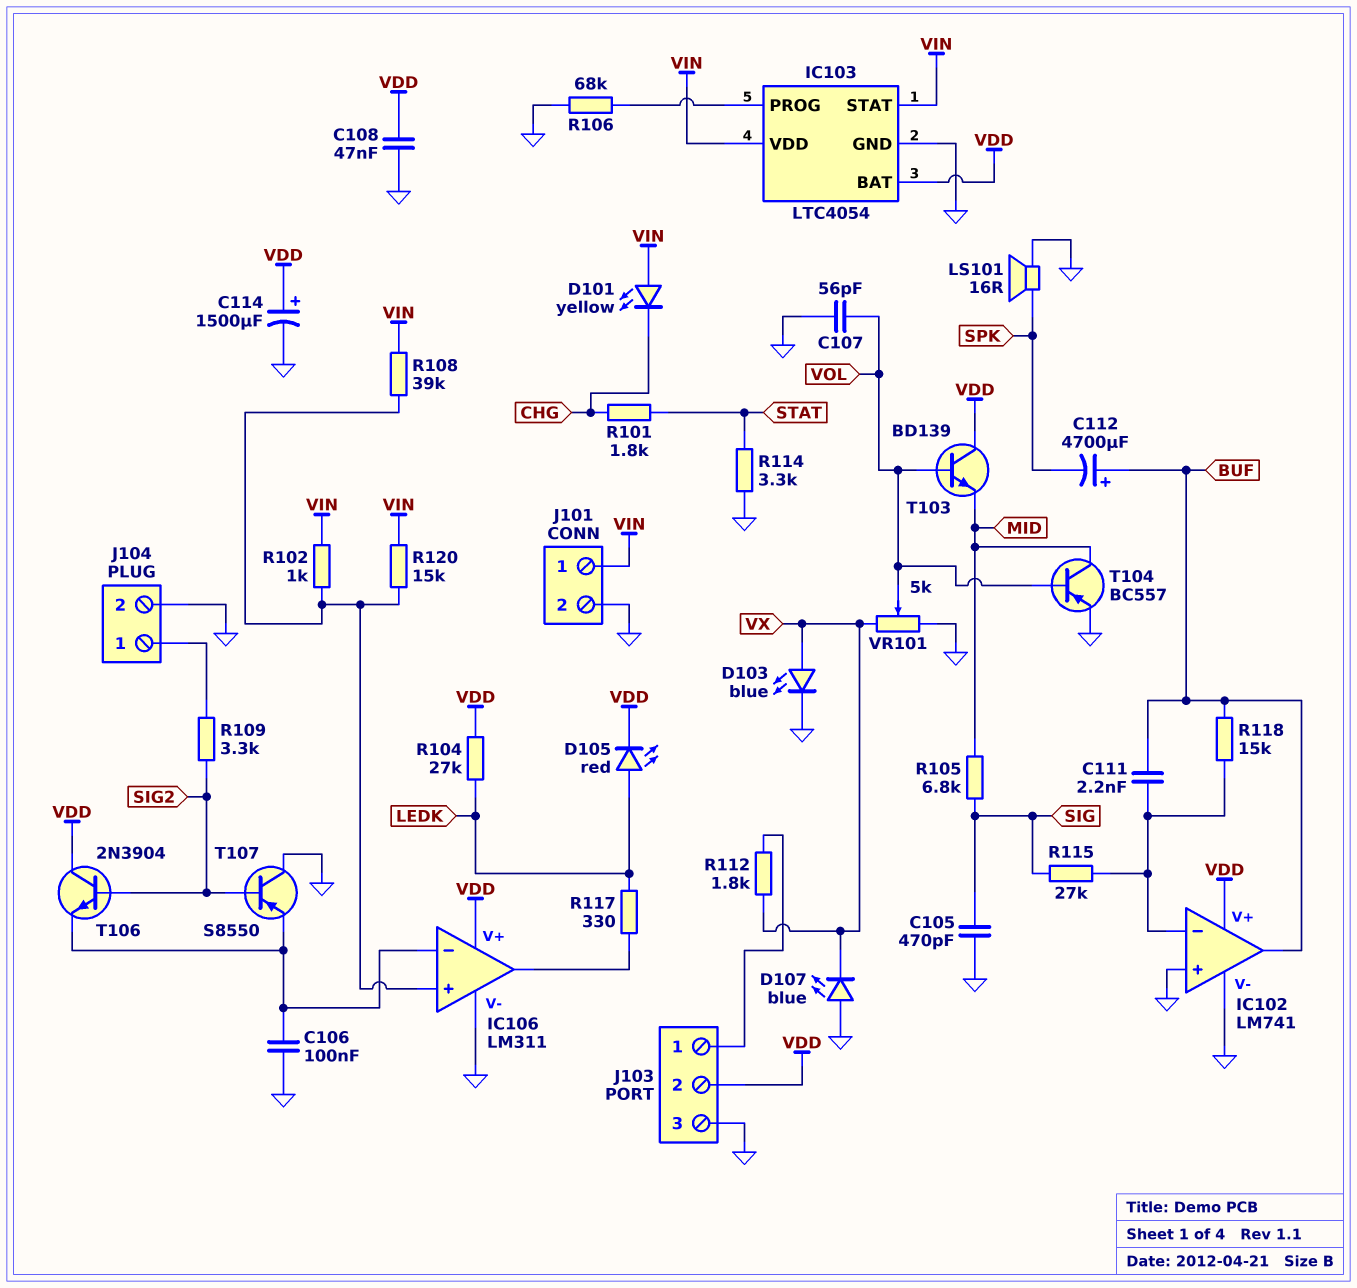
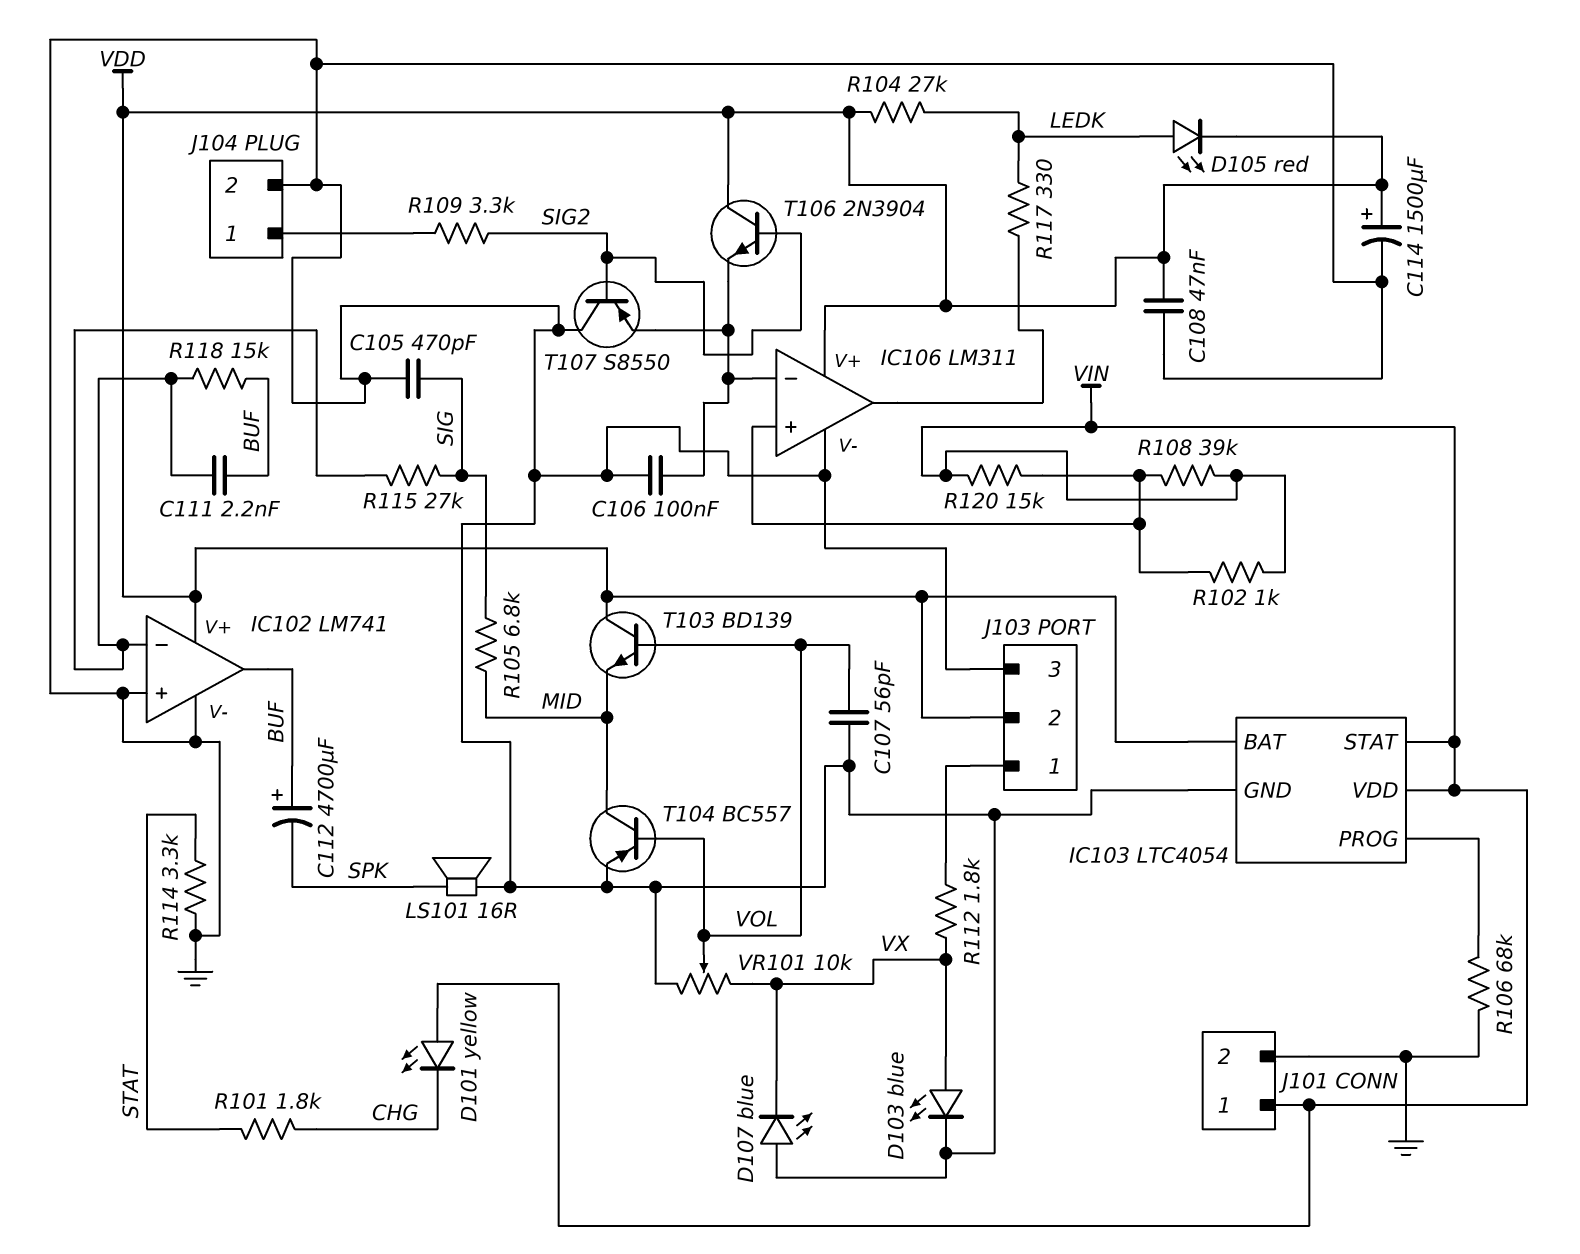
VR101: 5k (GND, VX, wiper VOL) -> 10k (GND, VX, wiper VOL)

